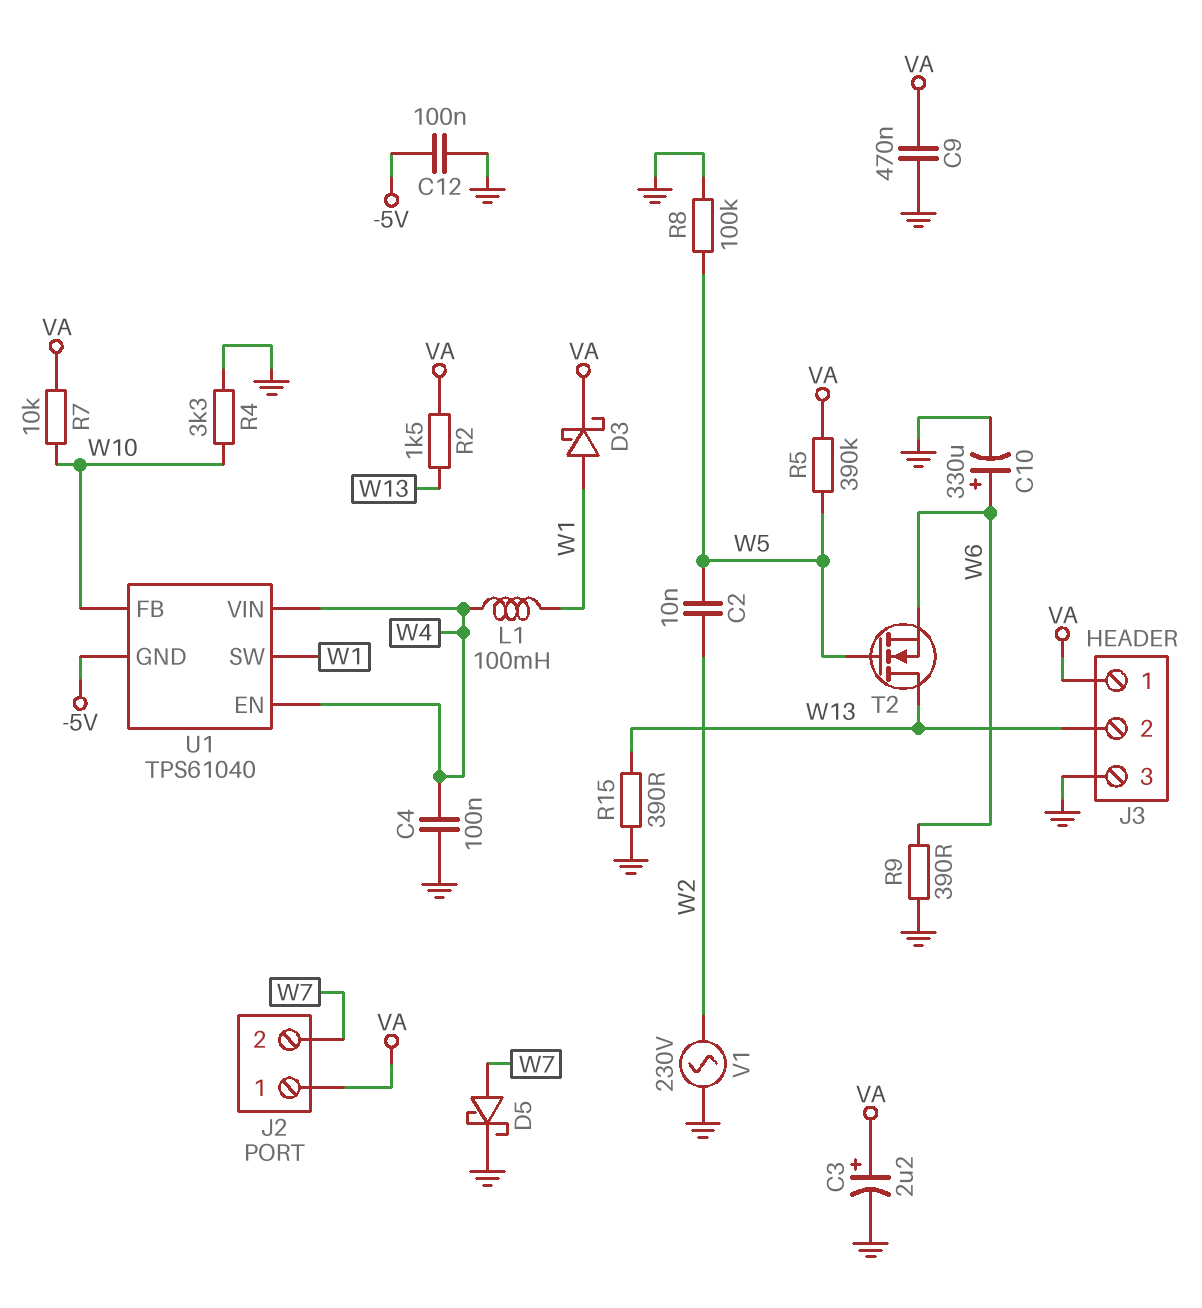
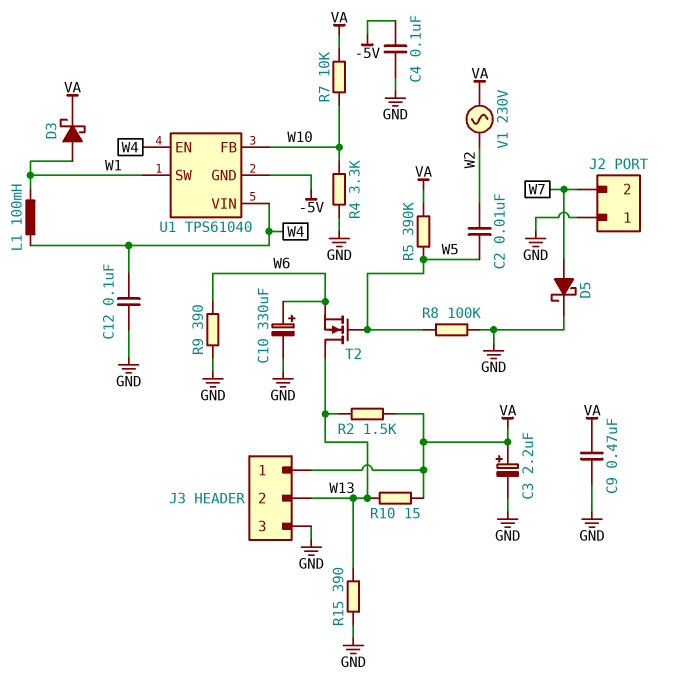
C4: 100nF (GND, W4) -> 100nF (-5V, GND)
C12: 100nF (-5V, GND) -> 100nF (GND, W4)
J2 pin 1: VA -> GND
R10: none -> 15 (VA, W13)
V1: AC 230V (GND, W2) -> AC 230V (VA, W2)

